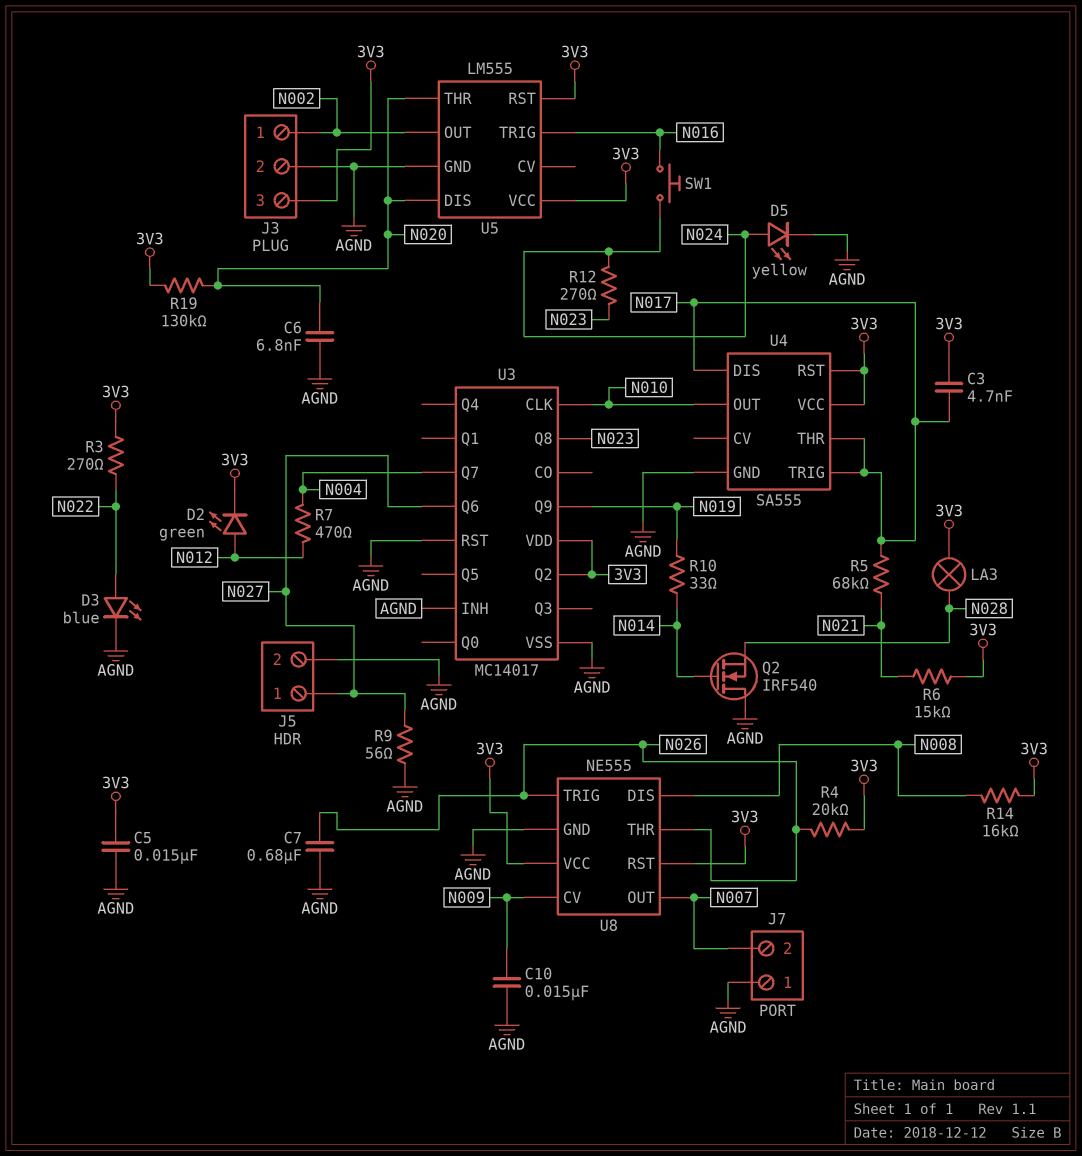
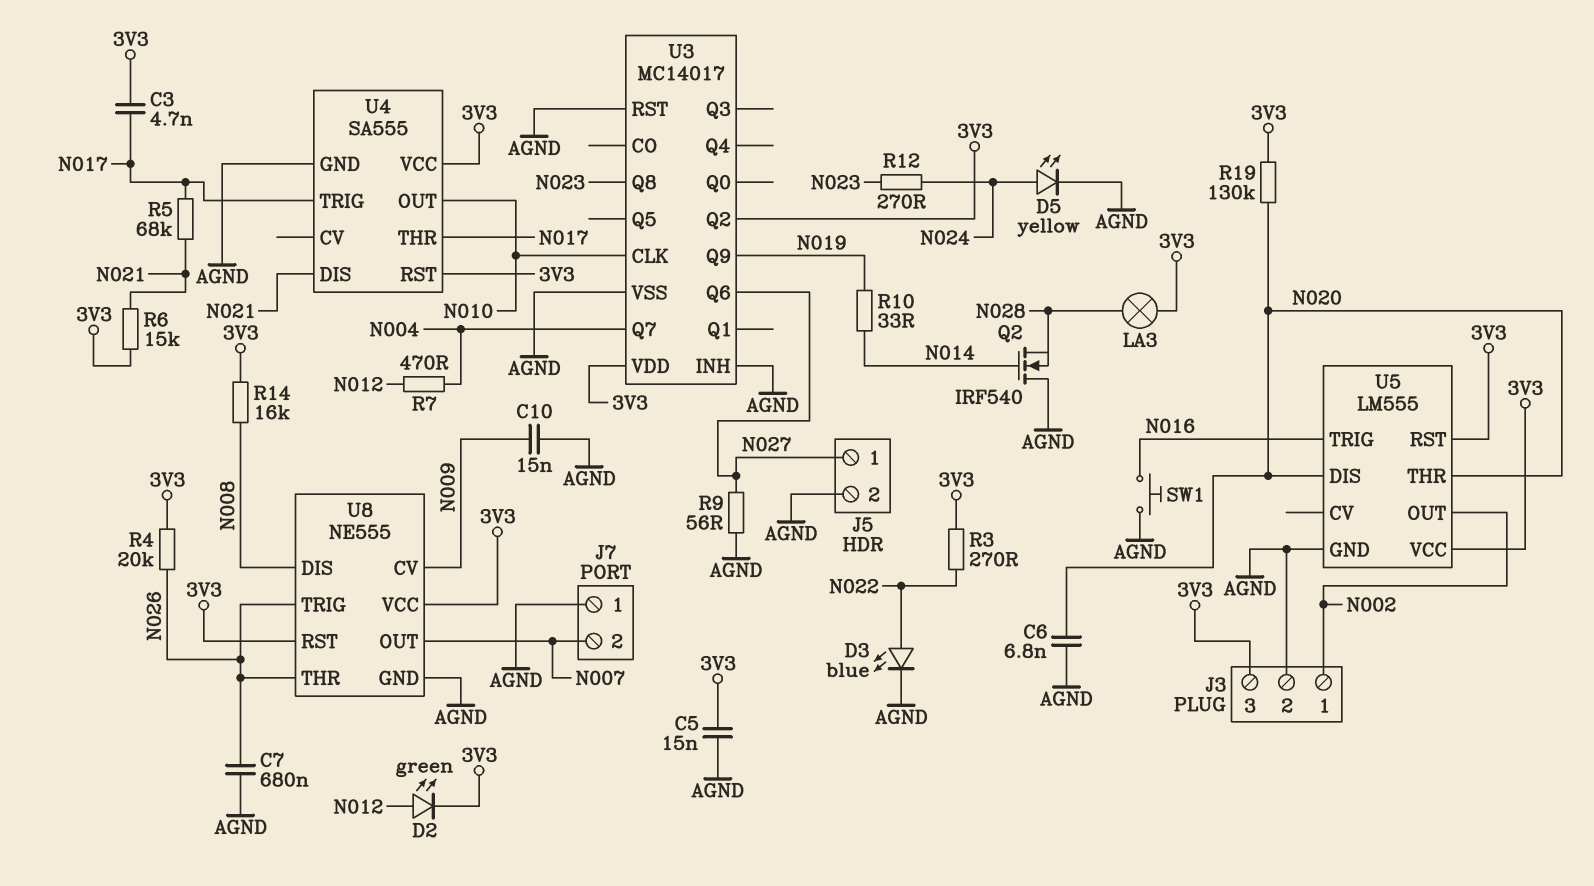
SW1: button (N016, N024) -> button (AGND, N016)
U4 pin DIS: N017 -> N021

